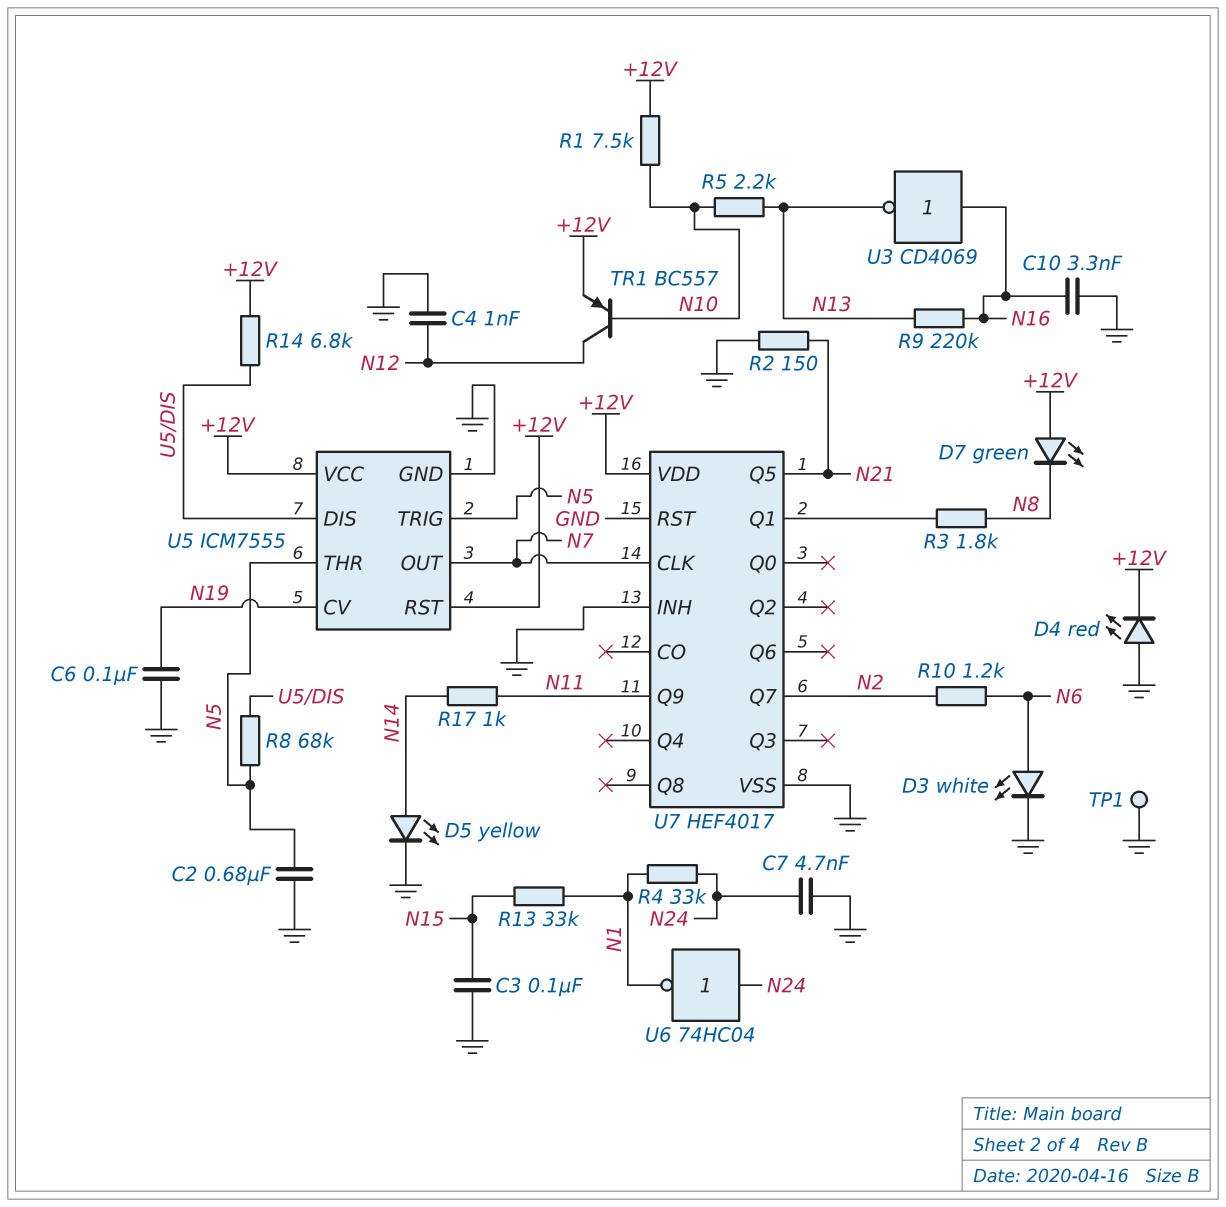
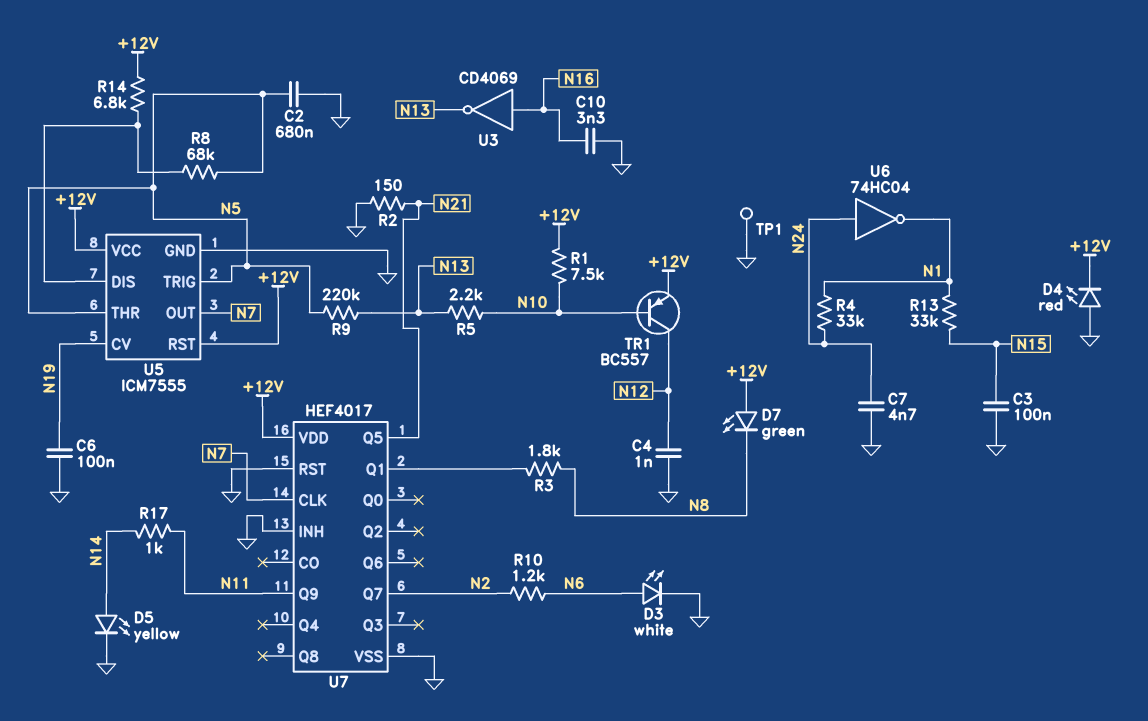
R9: 220k (N13, N16) -> 220k (N5, N13)

